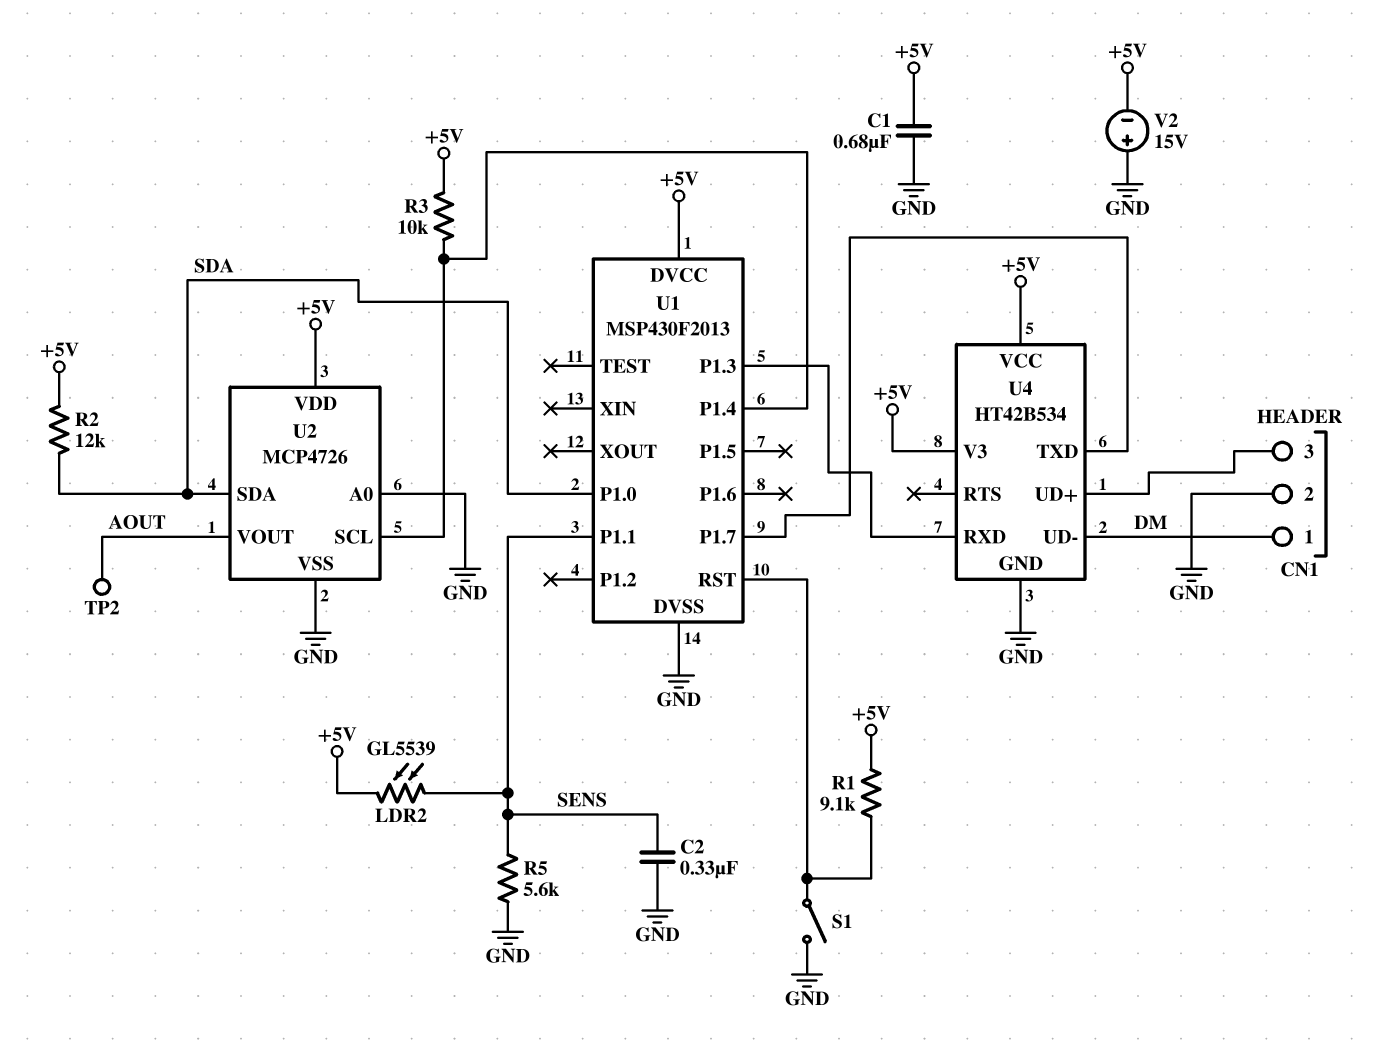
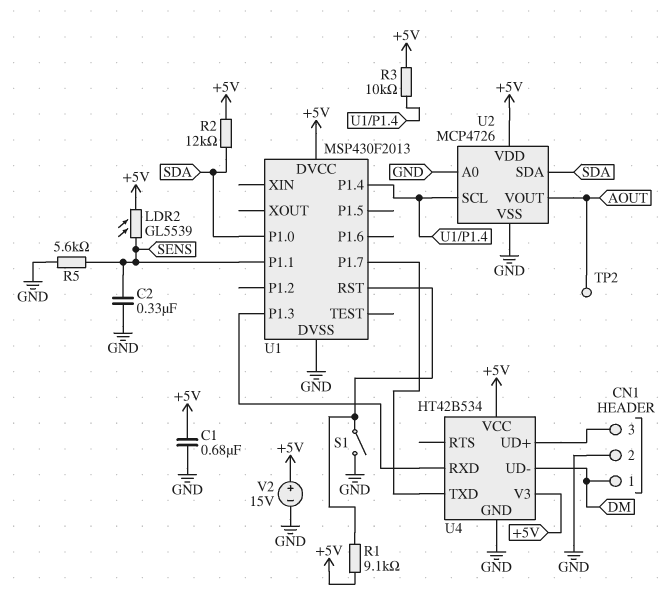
V2: 15V (plus GND, minus +5V) -> 15V (plus +5V, minus GND)

